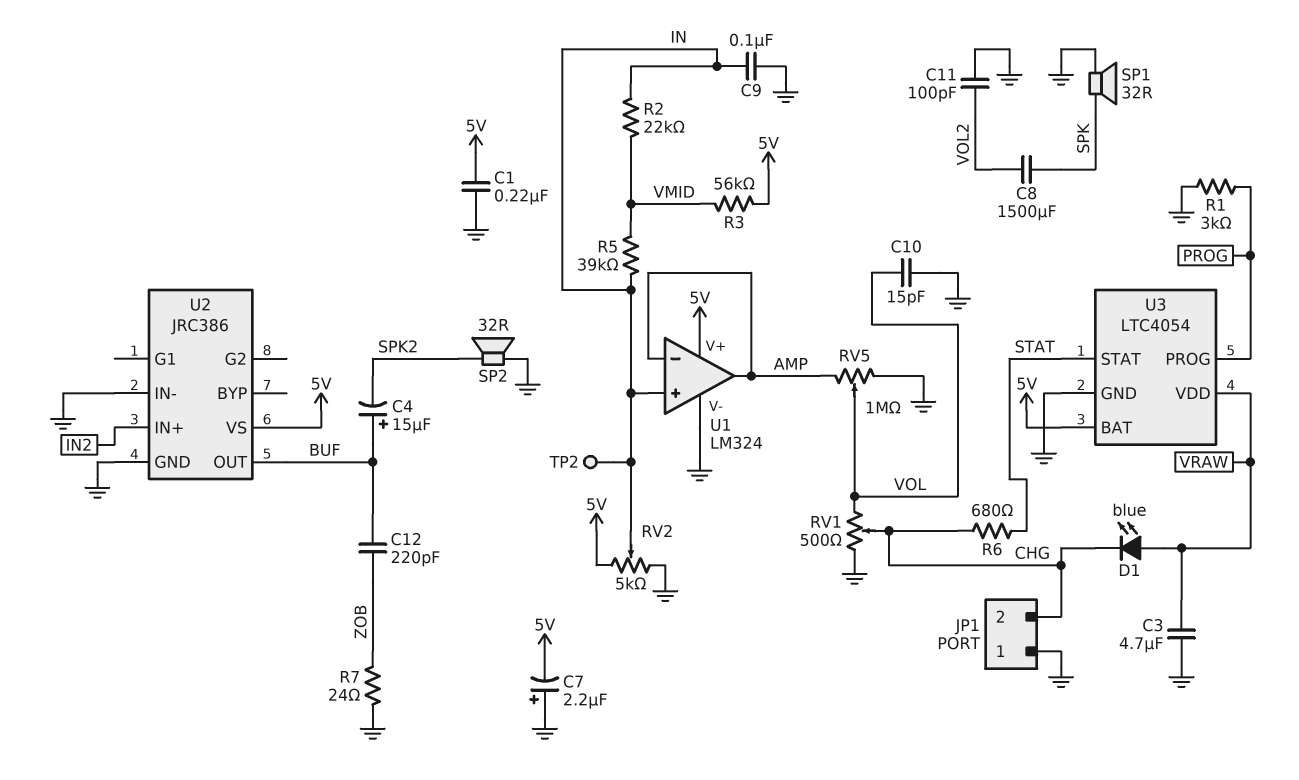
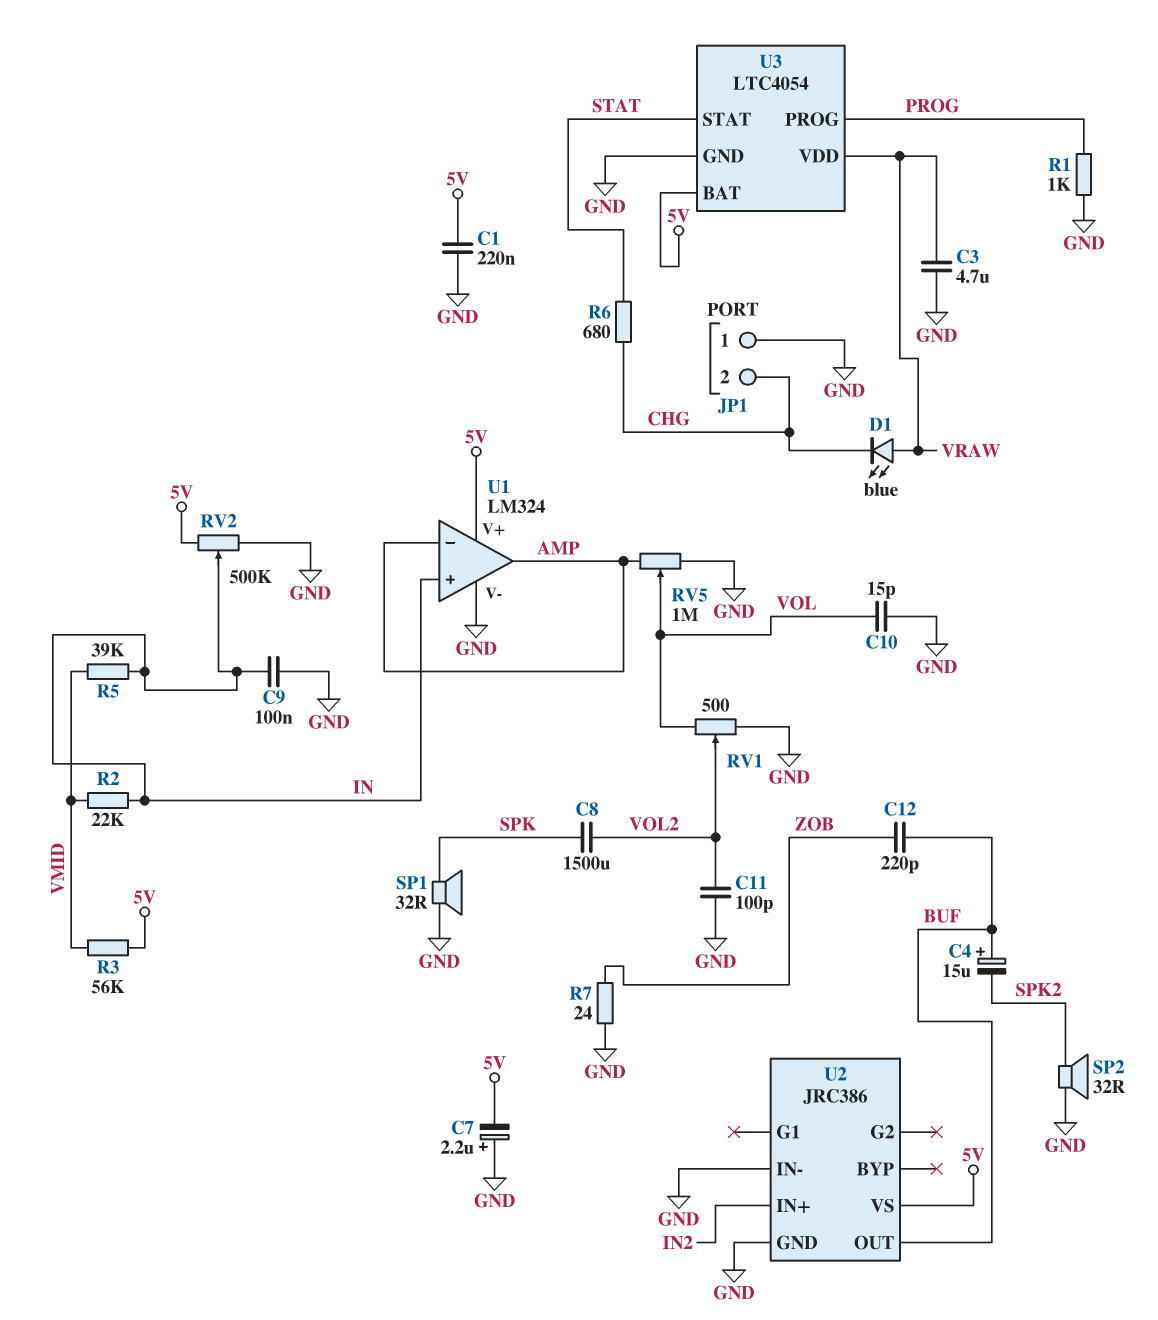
R1: 3k (GND, PROG) -> 1k (GND, PROG)
RV1: 500 (GND, VOL, wiper CHG) -> 500 (GND, VOL, wiper VOL2)
RV2: 5k (5V, GND, wiper IN) -> 500k (5V, GND, wiper IN)
TP2: test point (IN) -> none

